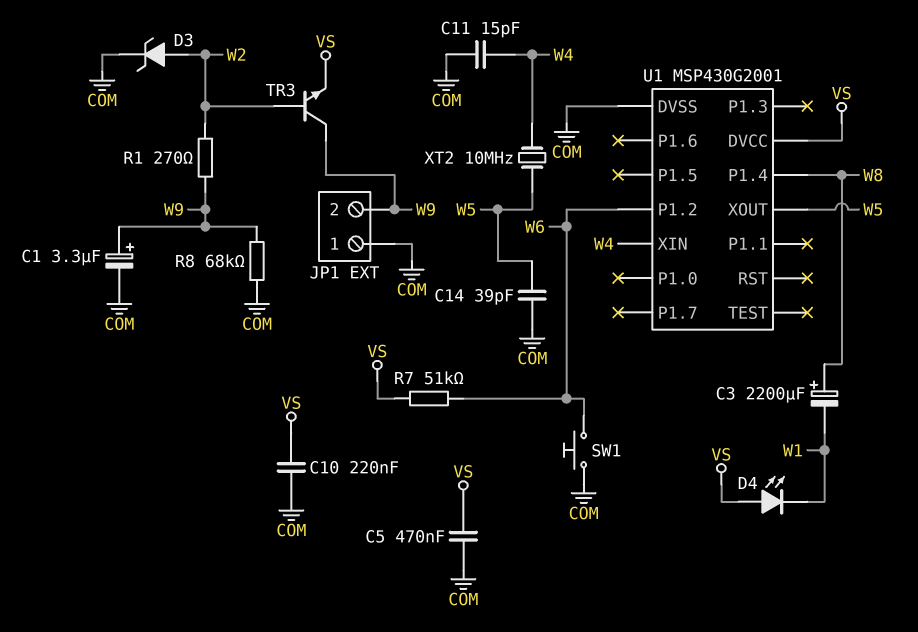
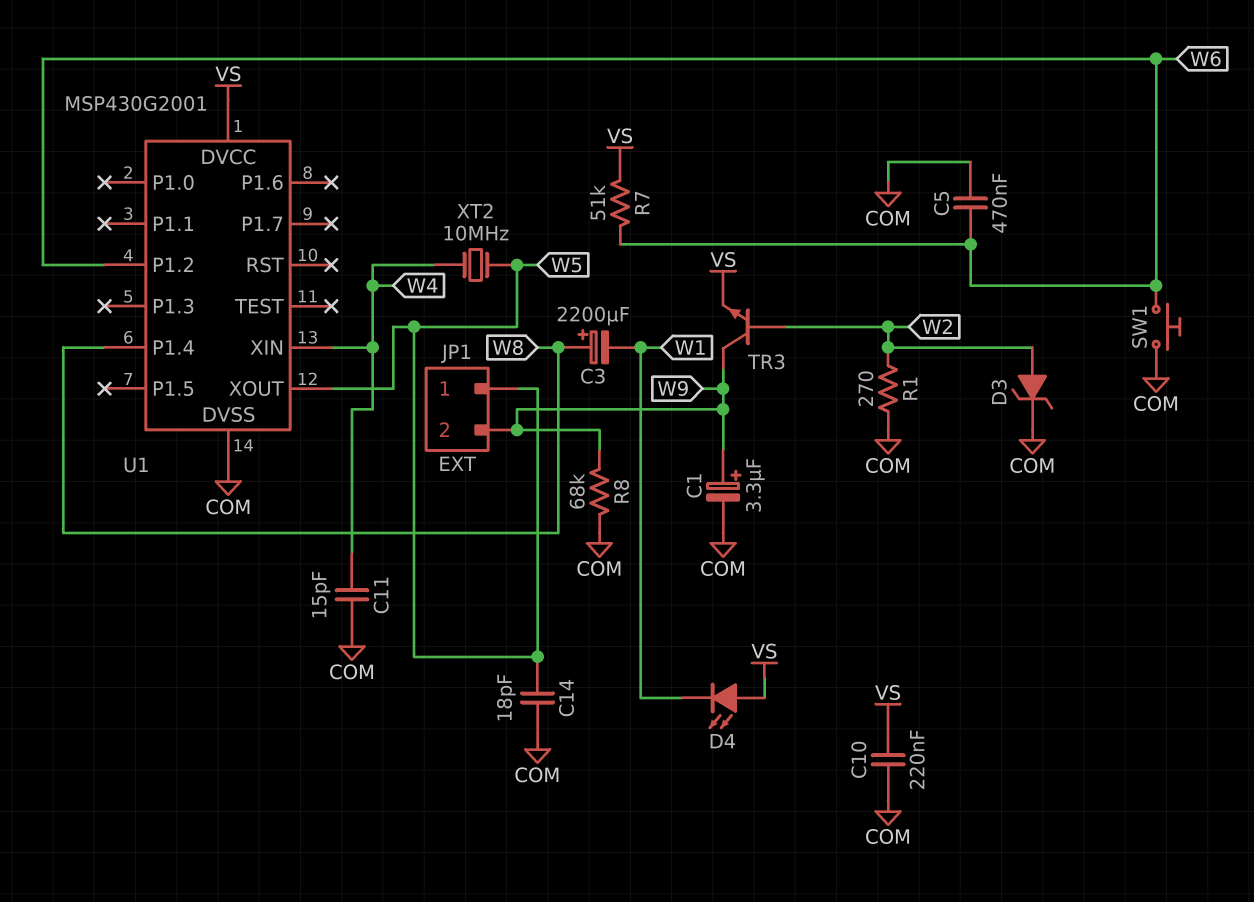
C5: 470nF (COM, VS) -> 470nF (COM, W6)
C14: 39pF (COM, W5) -> 18pF (COM, W5)
JP1 pin 1: COM -> W5
R1: 270 (W2, W9) -> 270 (COM, W2)

